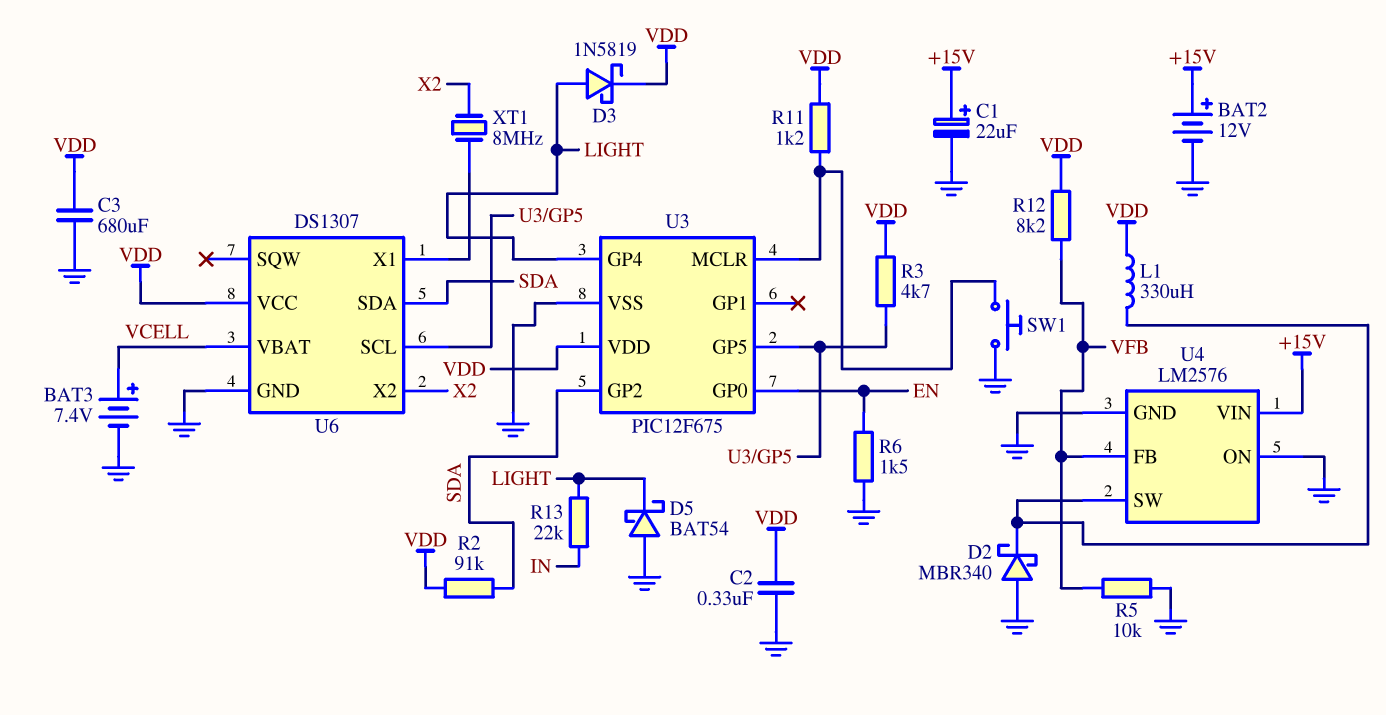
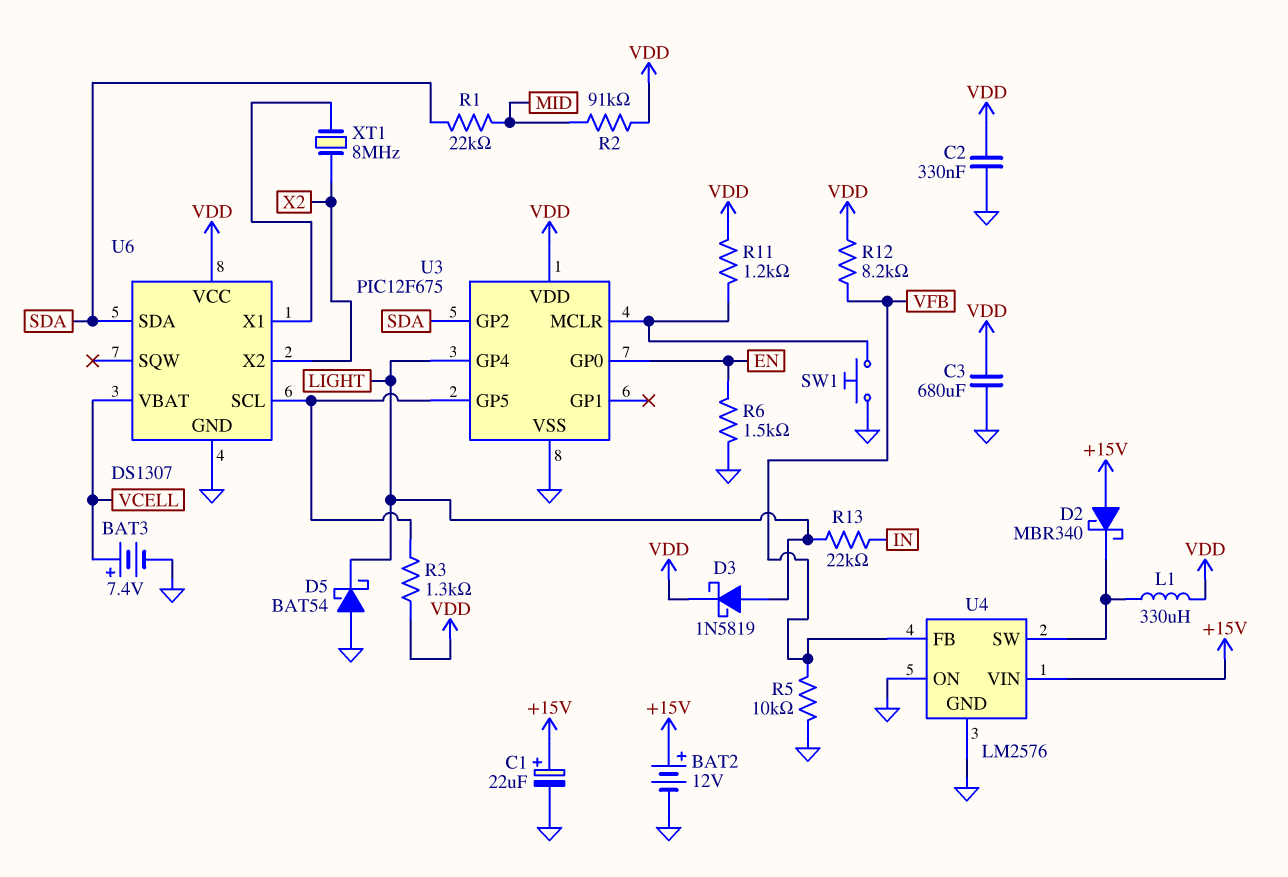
D2: schottky MBR340 (A GND, K U4/SW) -> schottky MBR340 (A +15V, K U4/SW)
R1: none -> 22k (MID, SDA)
R2: 91k (SDA, VDD) -> 91k (MID, VDD)
R3: 4.7k (U3/GP5, VDD) -> 1.3k (U3/GP5, VDD)

